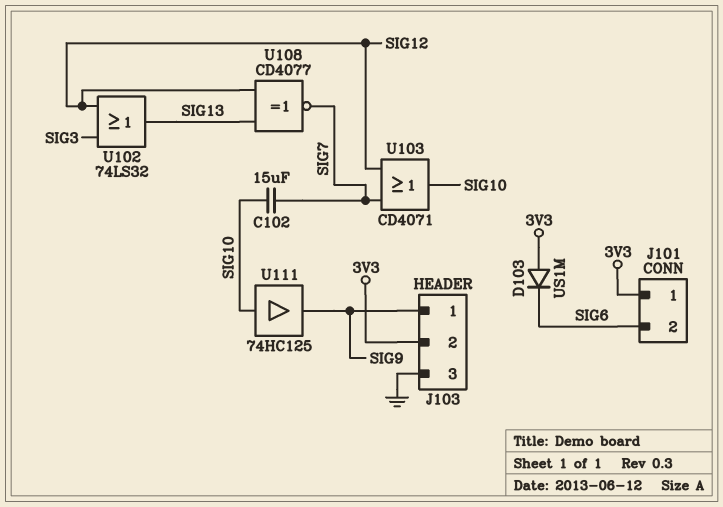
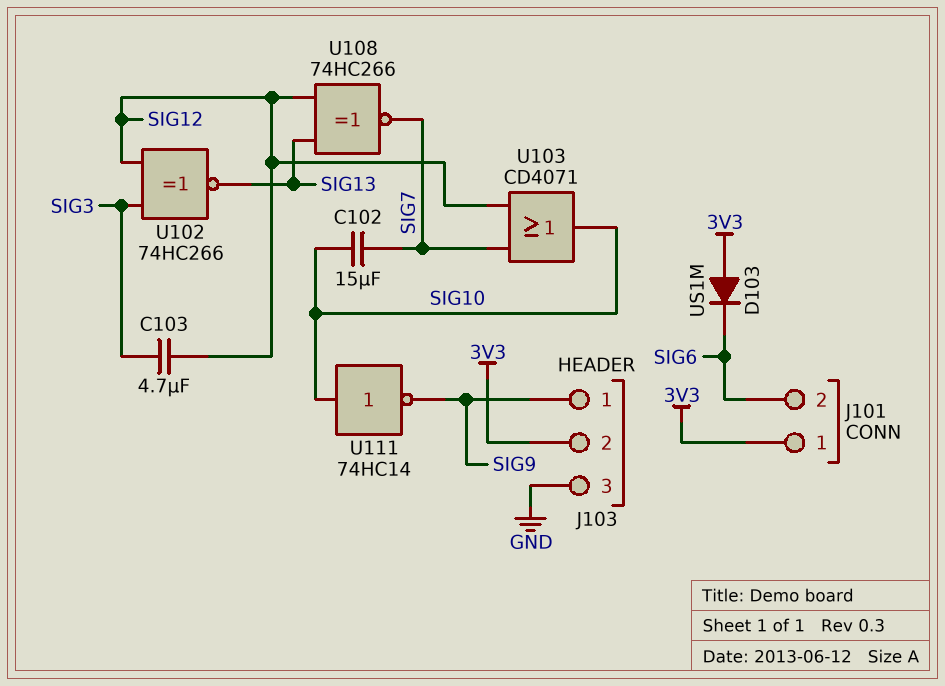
C103: none -> 4.7uF (SIG3, SIG12)
U102: OR 74LS32 (in SIG3, in SIG12, out SIG13) -> XNOR 74HC266 (in SIG3, in SIG12, out SIG13)
U108: XNOR CD4077 (in SIG12, in SIG13, out SIG7) -> XNOR 74HC266 (in SIG12, in SIG13, out SIG7)
U111: buffer 74HC125 (in SIG10, out SIG9) -> NOT 74HC14 (in SIG10, out SIG9)

